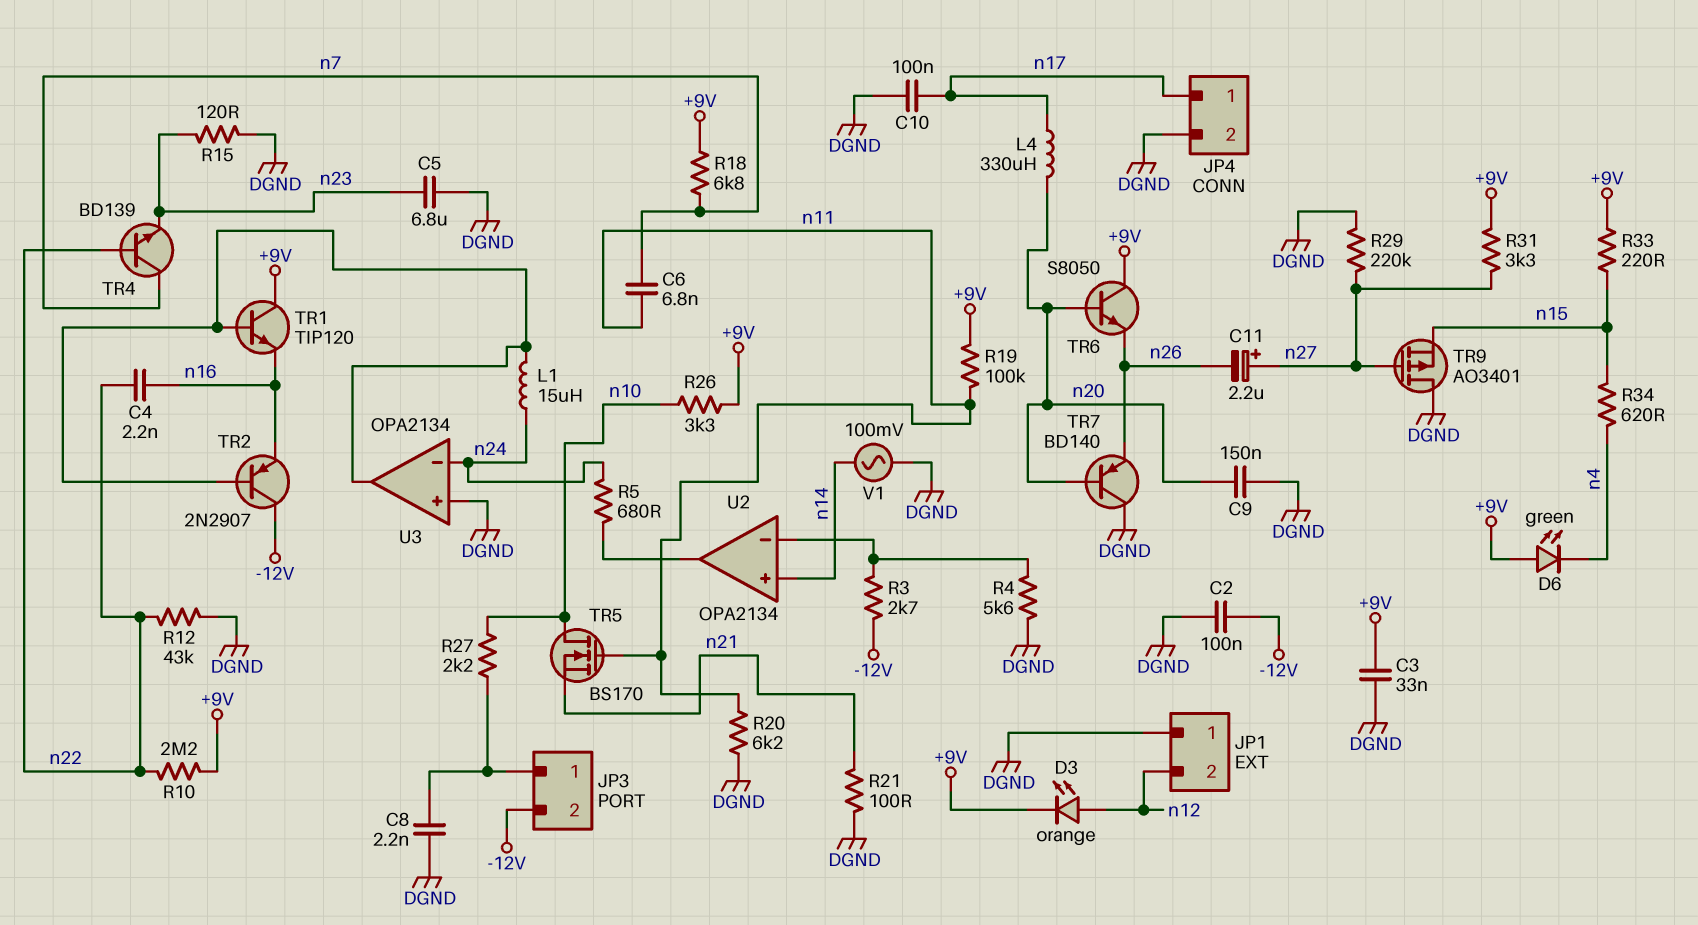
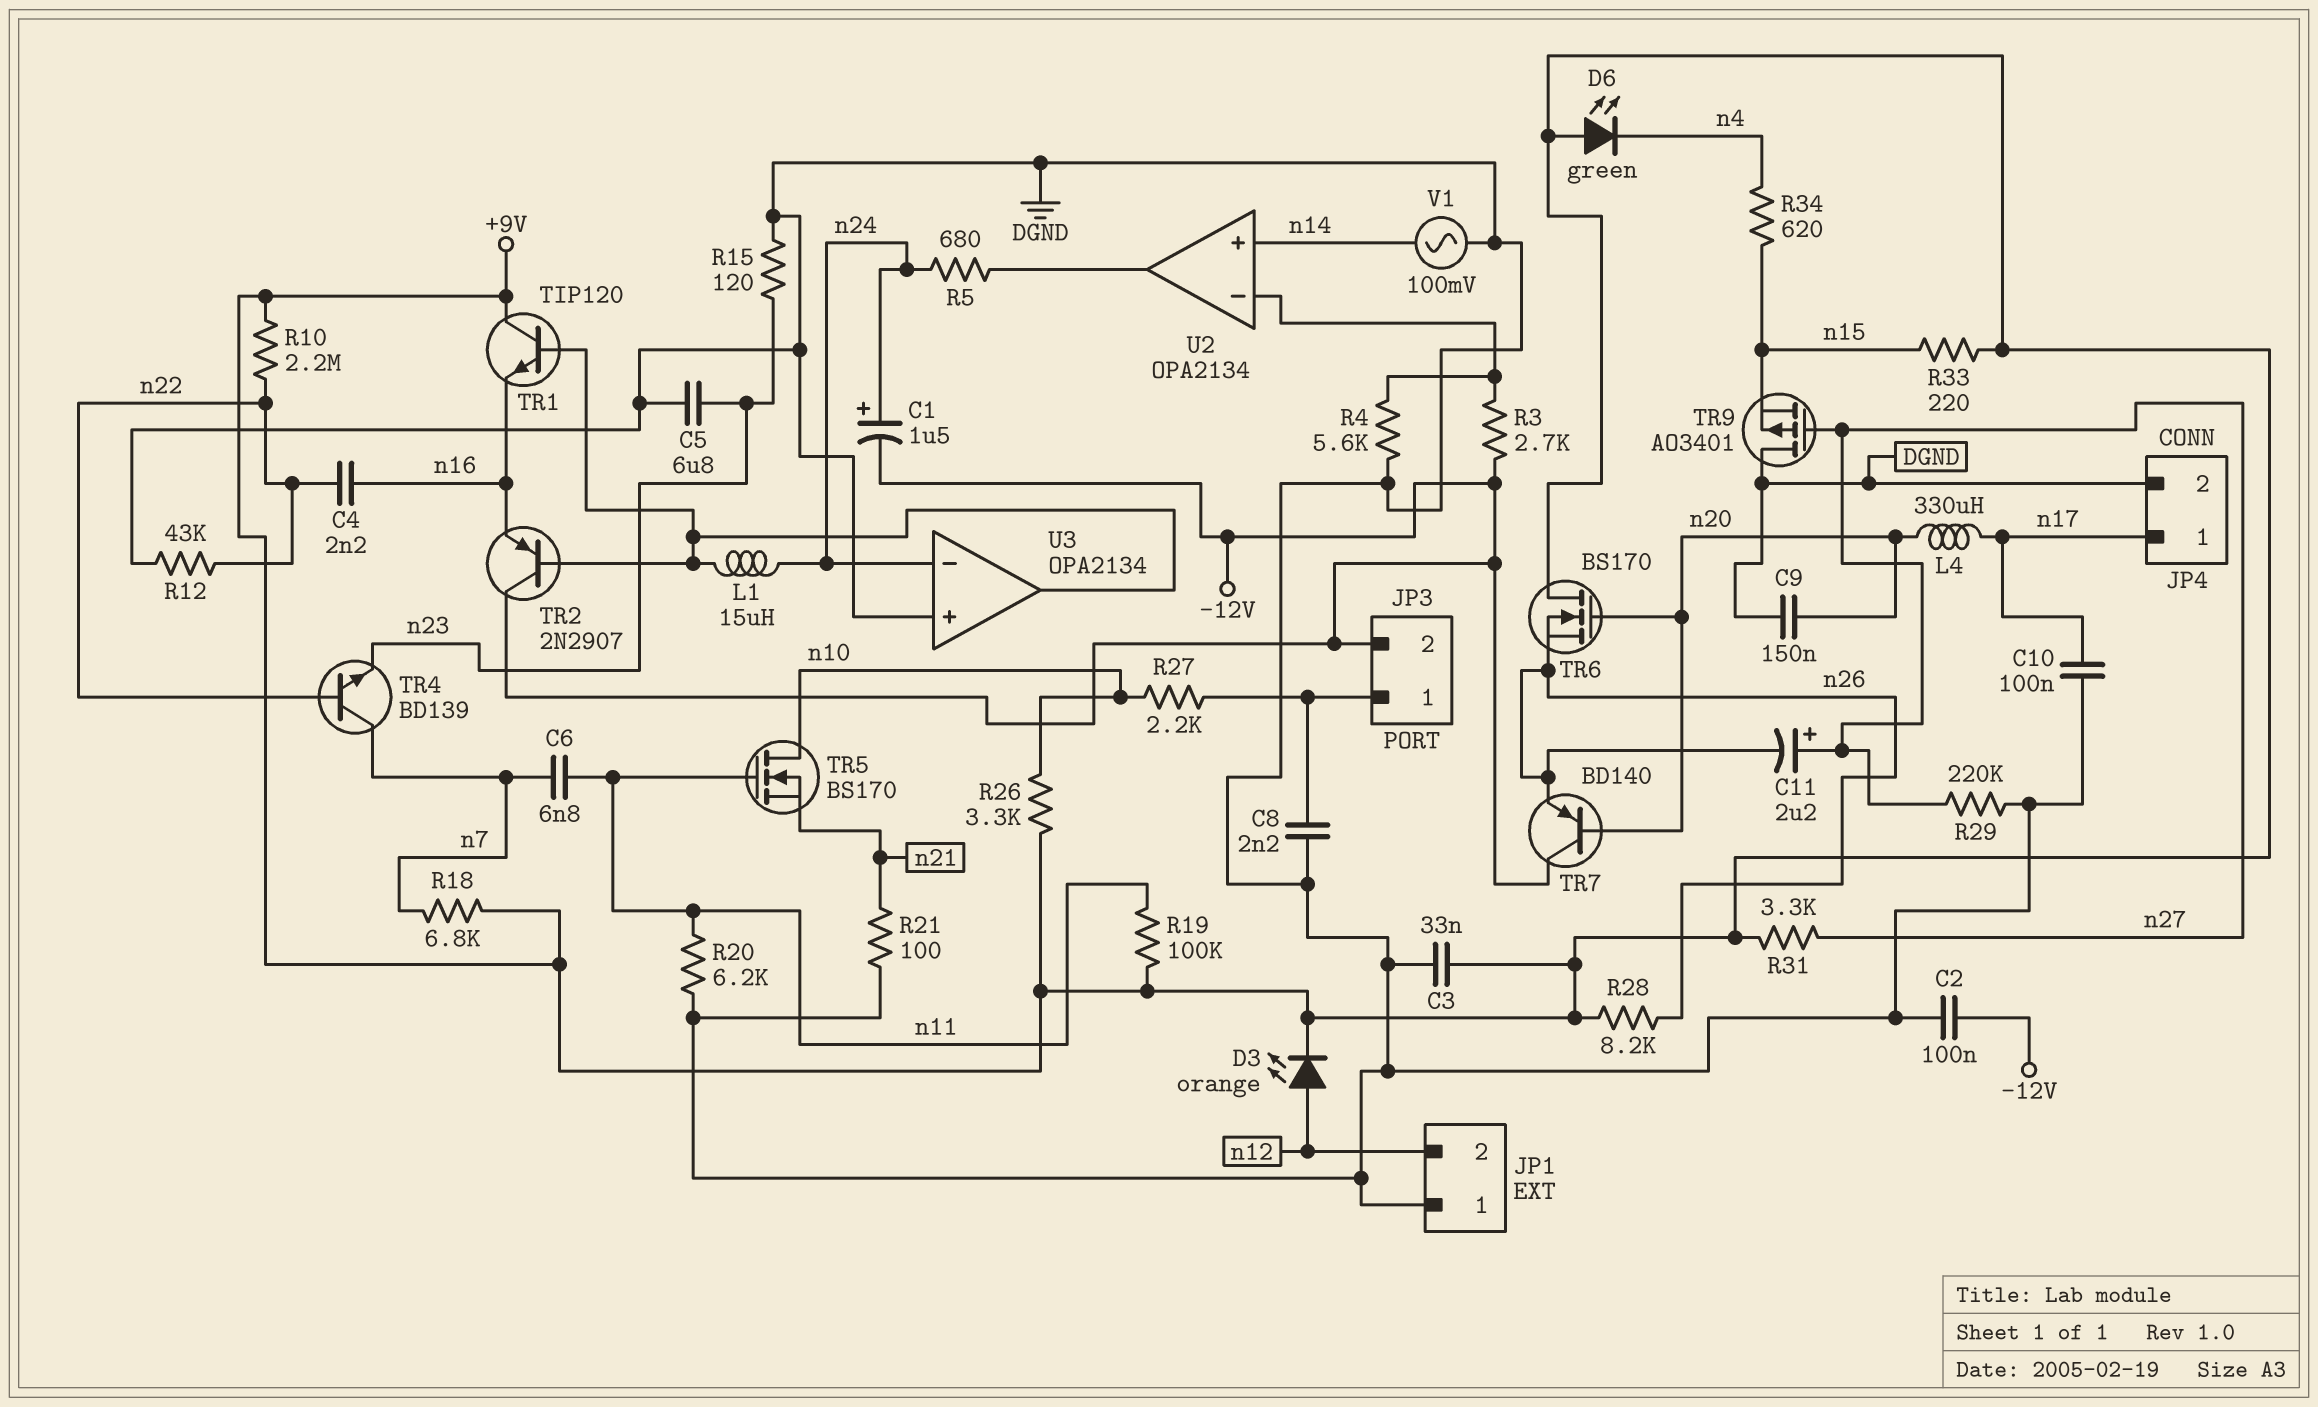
C1: none -> 1.5uF (plus n24, minus -12V)
R28: none -> 8.2k (+9V, n26)
TR6: NPN S8050 (B n20, C +9V, E n26) -> NMOS BS170 (G n20, D +9V, S n26)
TR7: PNP BD140 (B n20, C DGND, E n26) -> PNP BD140 (B n20, C -12V, E n26)

